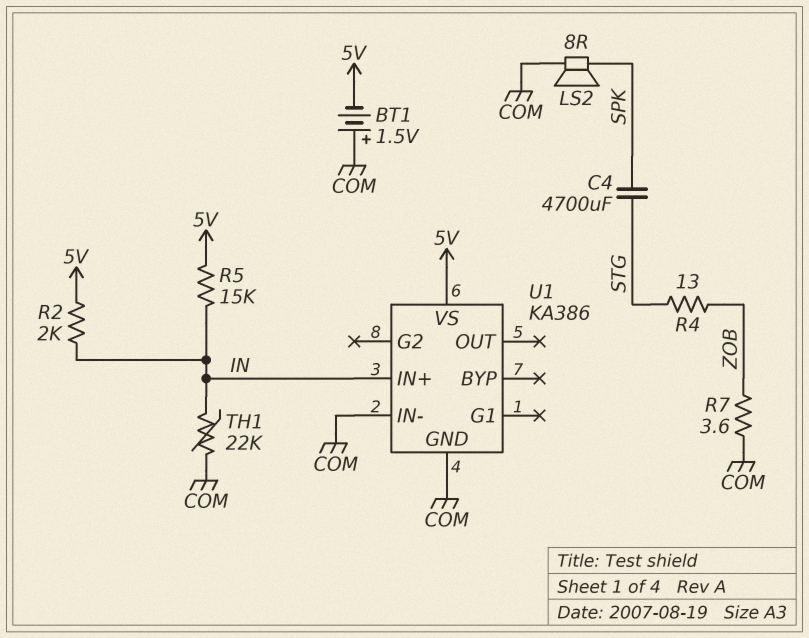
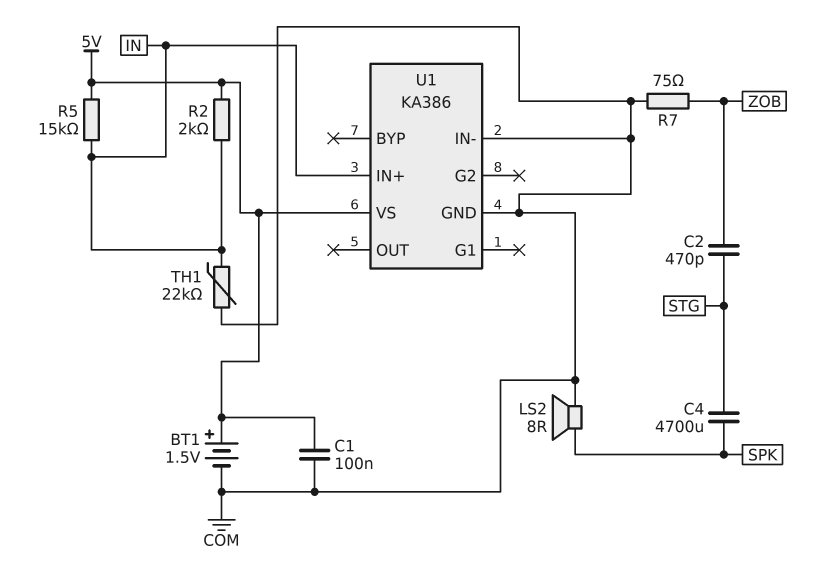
BT1: 1.5V (plus COM, minus 5V) -> 1.5V (plus 5V, minus COM)
C1: none -> 100nF (5V, COM)
C2: none -> 470pF (STG, ZOB)
R4: 13 (STG, ZOB) -> none
R7: 3.6 (COM, ZOB) -> 75 (COM, ZOB)

